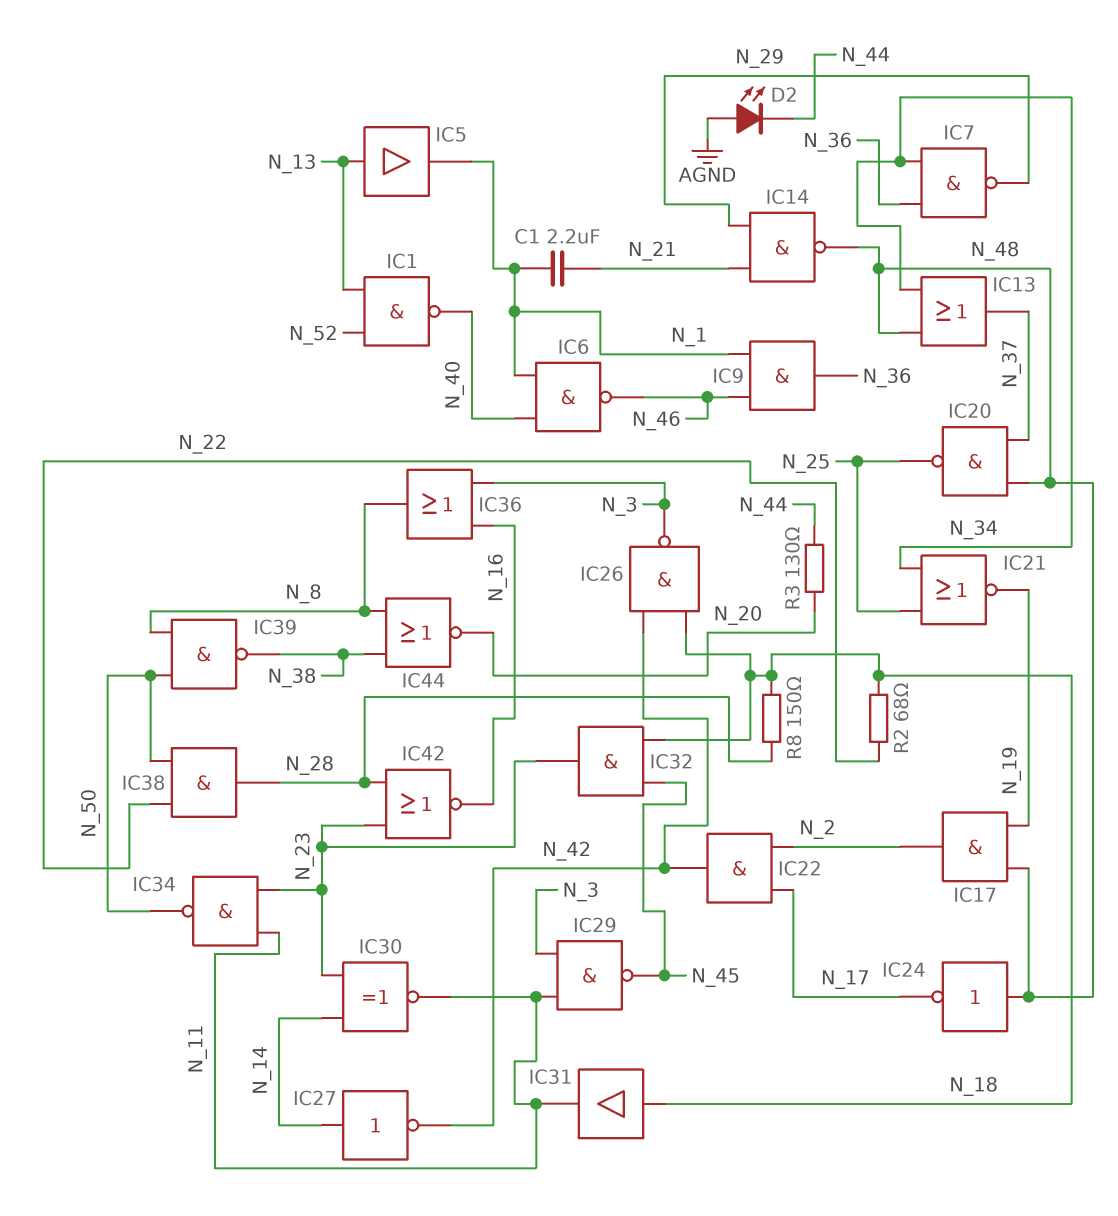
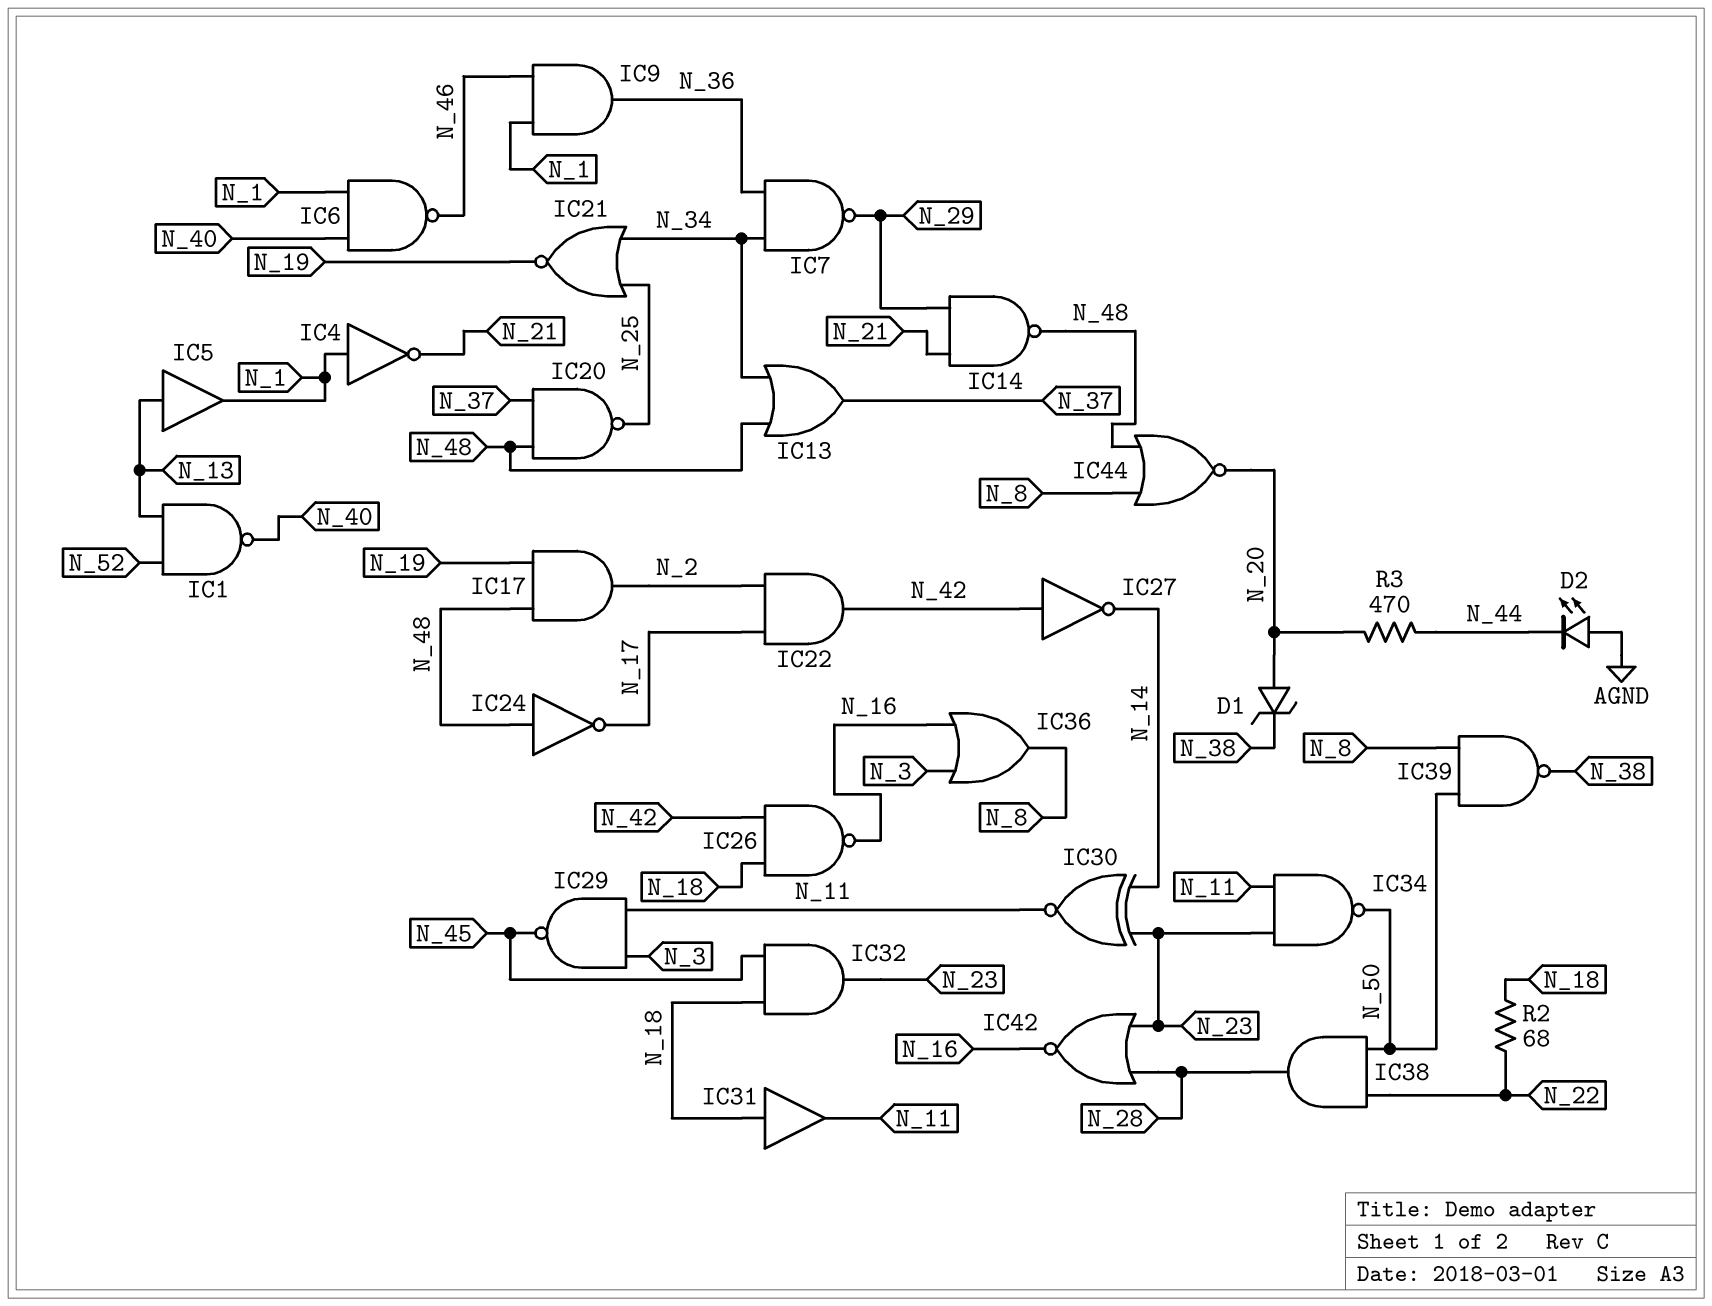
C1: 2.2uF (N_1, N_21) -> none
D1: none -> zener (A N_20, K N_38)
IC4: none -> NOT (in N_1, out N_21)
IC26: NAND (in N_18, in N_42, out N_3) -> NAND (in N_18, in N_42, out N_16)
IC27: NOT (in N_14, out N_42) -> NOT (in N_42, out N_14)
IC44: NOR (in N_8, in N_38, out N_20) -> NOR (in N_8, in N_48, out N_20)
R3: 130 (N_20, N_44) -> 470 (N_20, N_44)
R8: 150 (N_18, N_28) -> none

